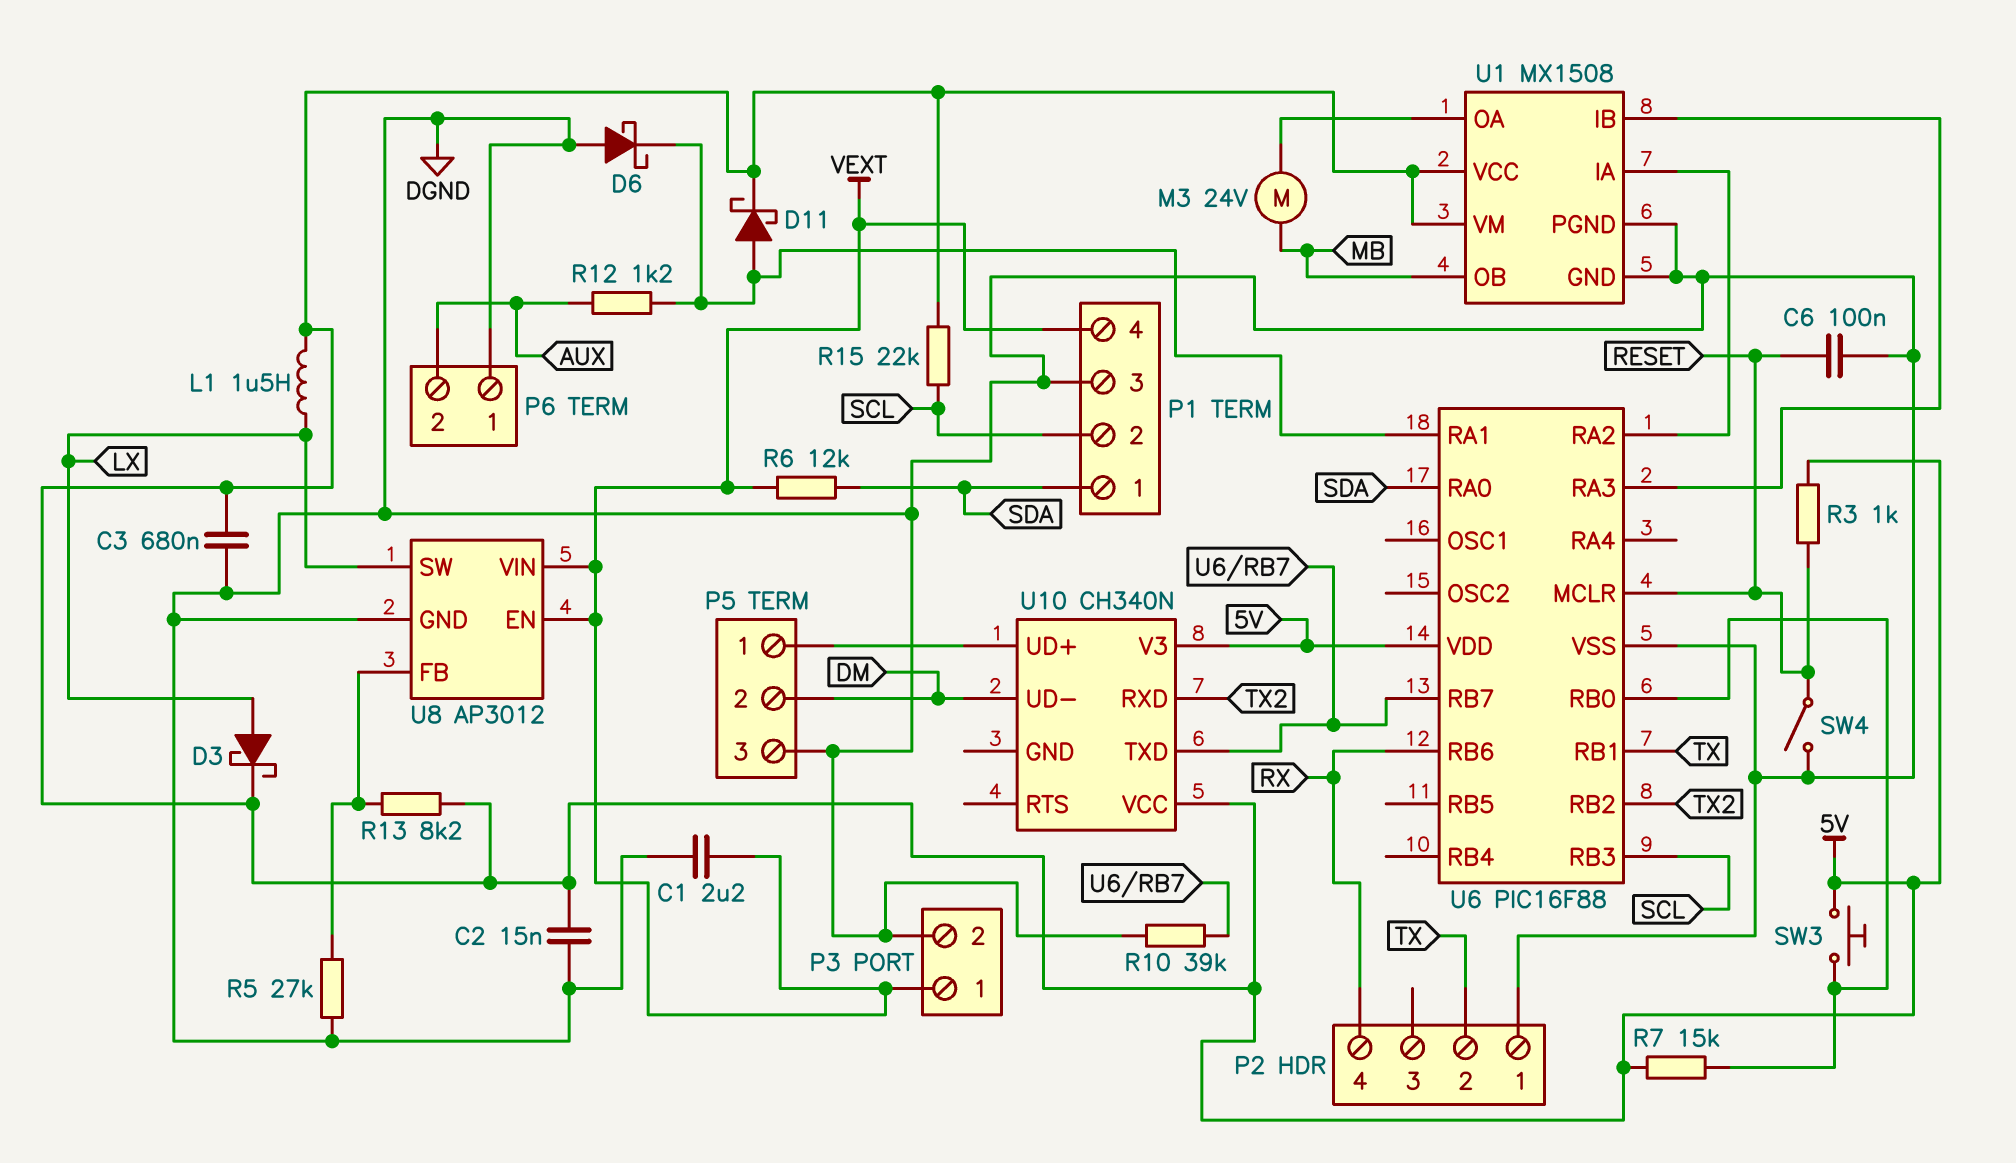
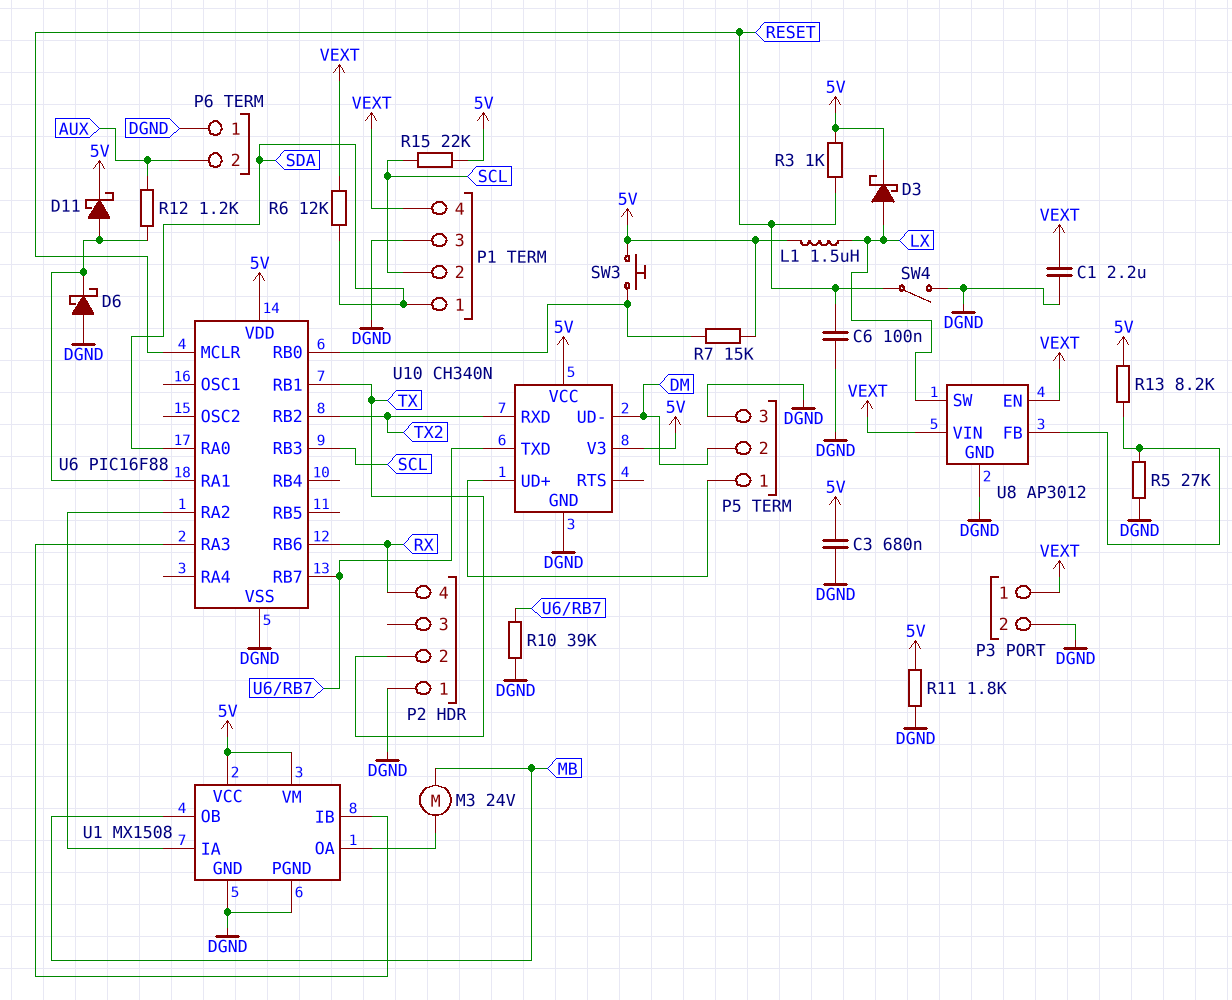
C2: 15nF (5V, DGND) -> none
R11: none -> 1.8k (5V, DGND)
U10 pin GND: none -> DGND

